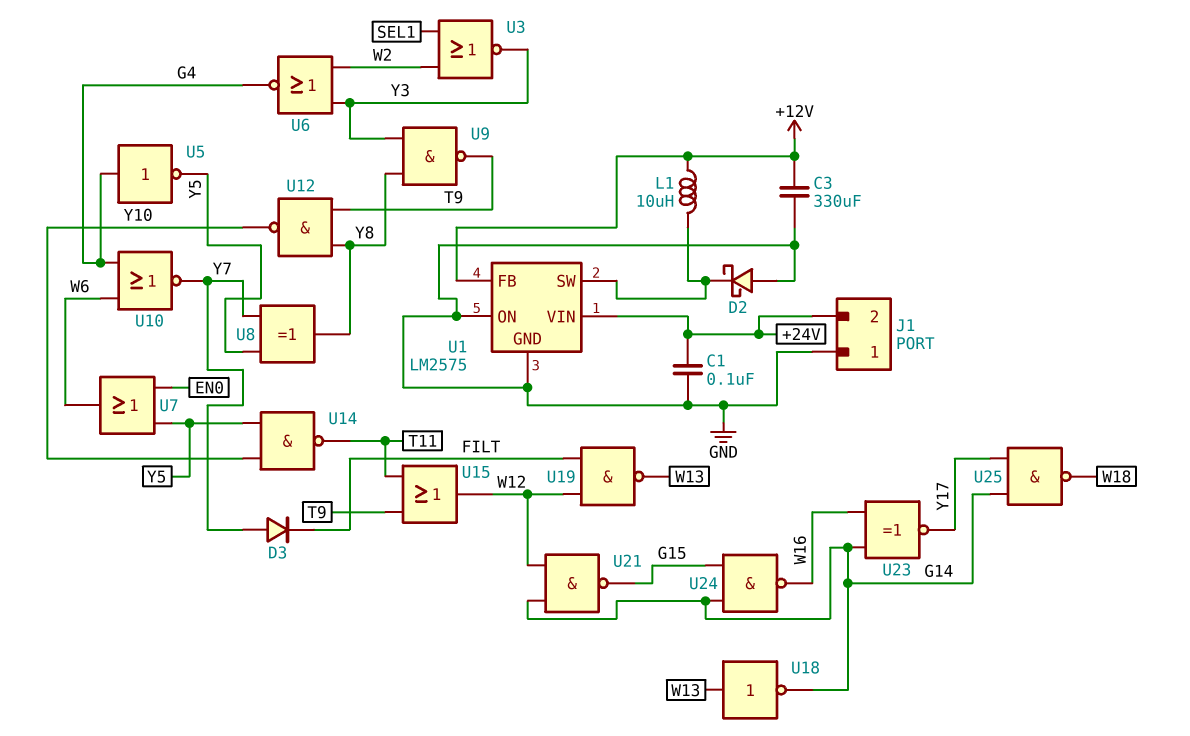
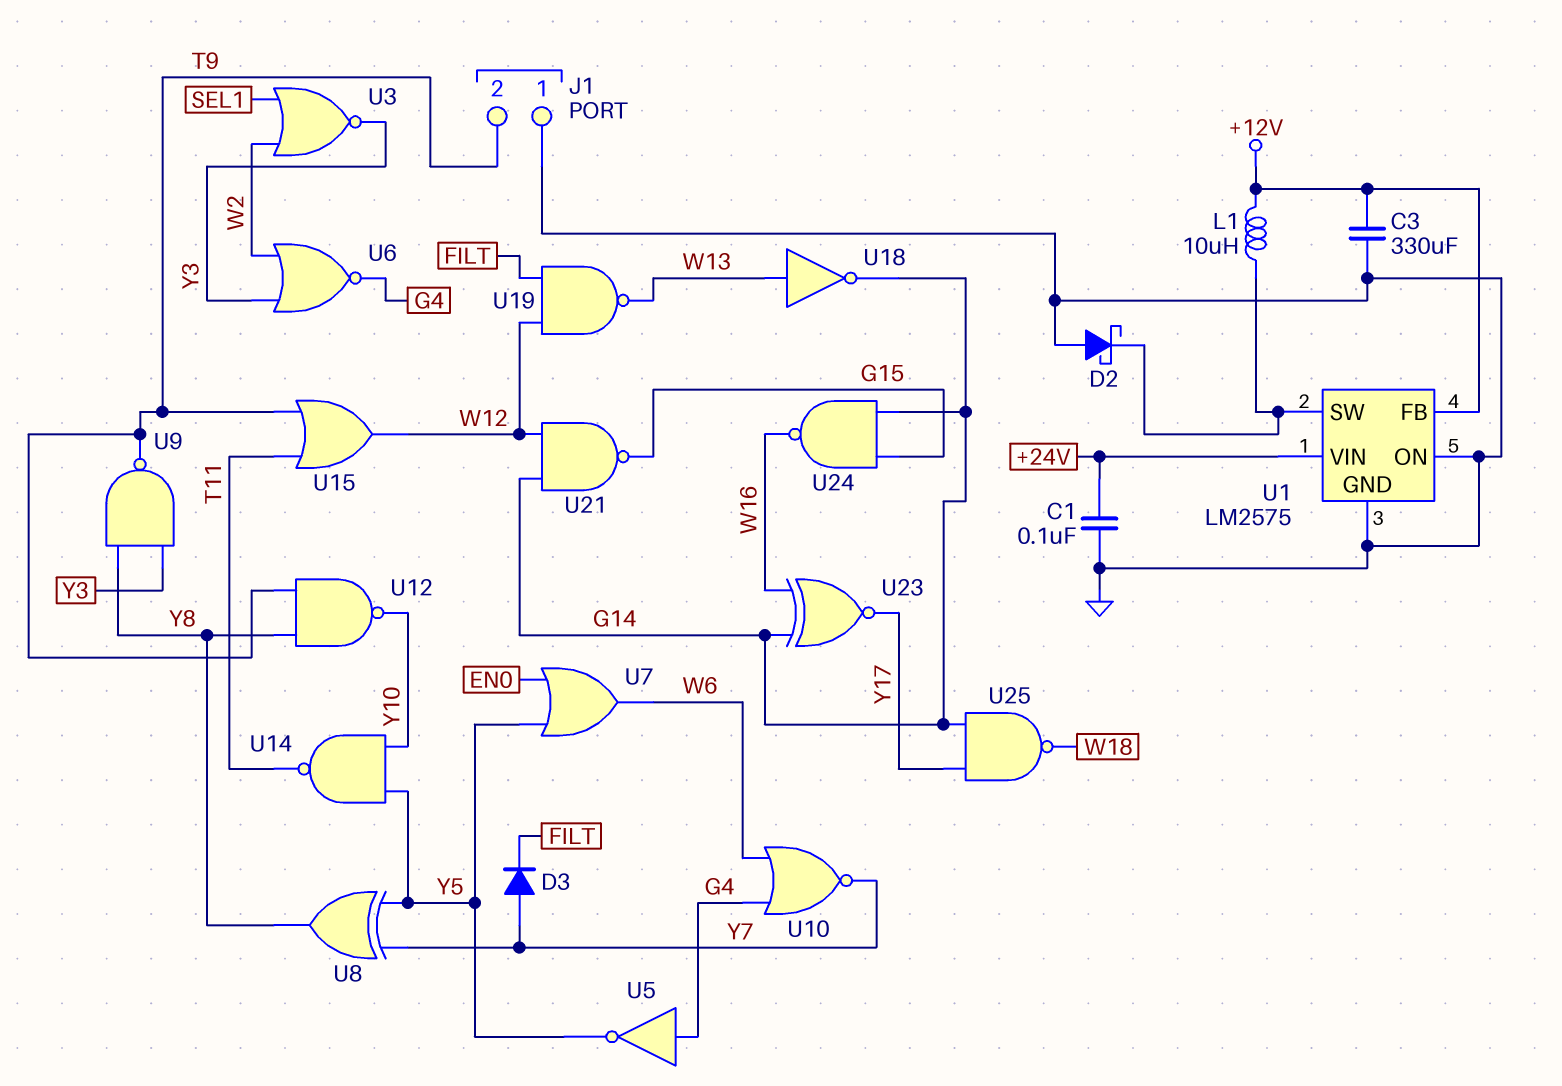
J1 pin 2: +24V -> T9

